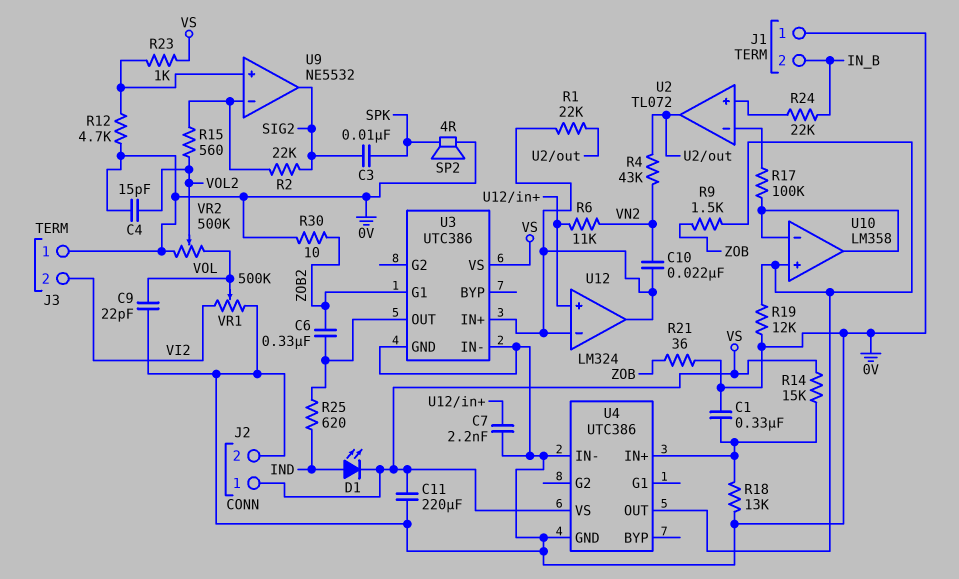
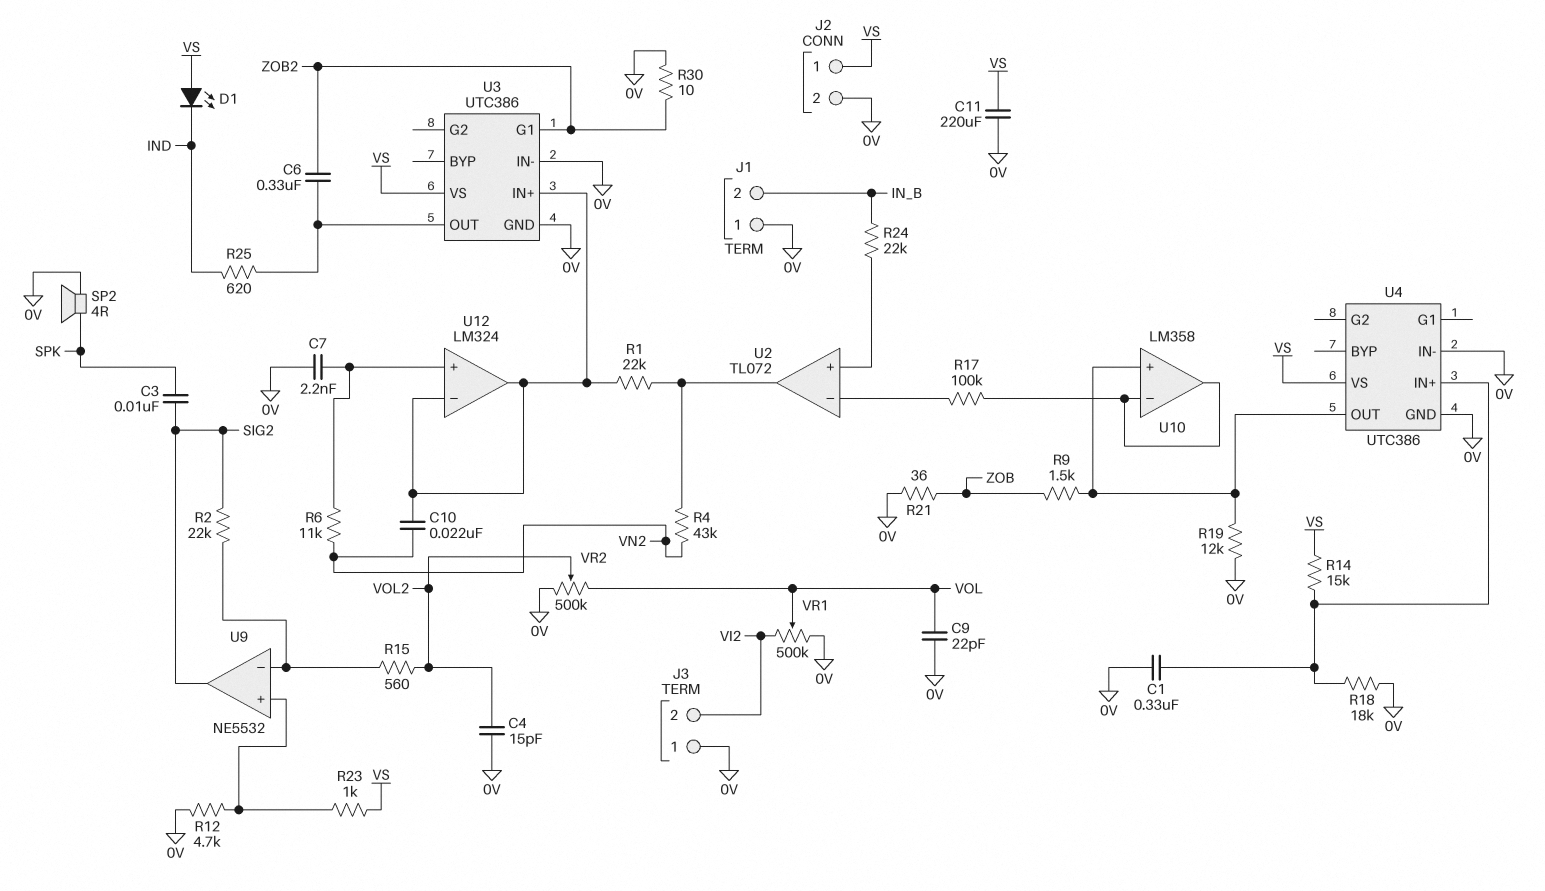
D1: LED (A IND, K VS) -> LED (A VS, K IND)
R18: 13k (0V, U4/IN+) -> 18k (0V, U4/IN+)

